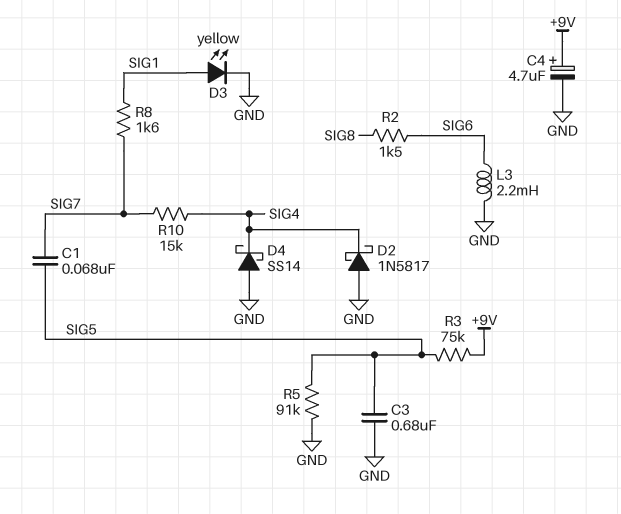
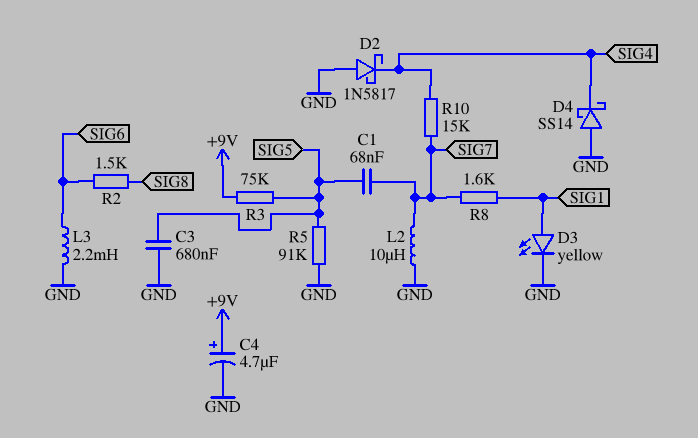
L2: none -> 10uH (GND, SIG7)

